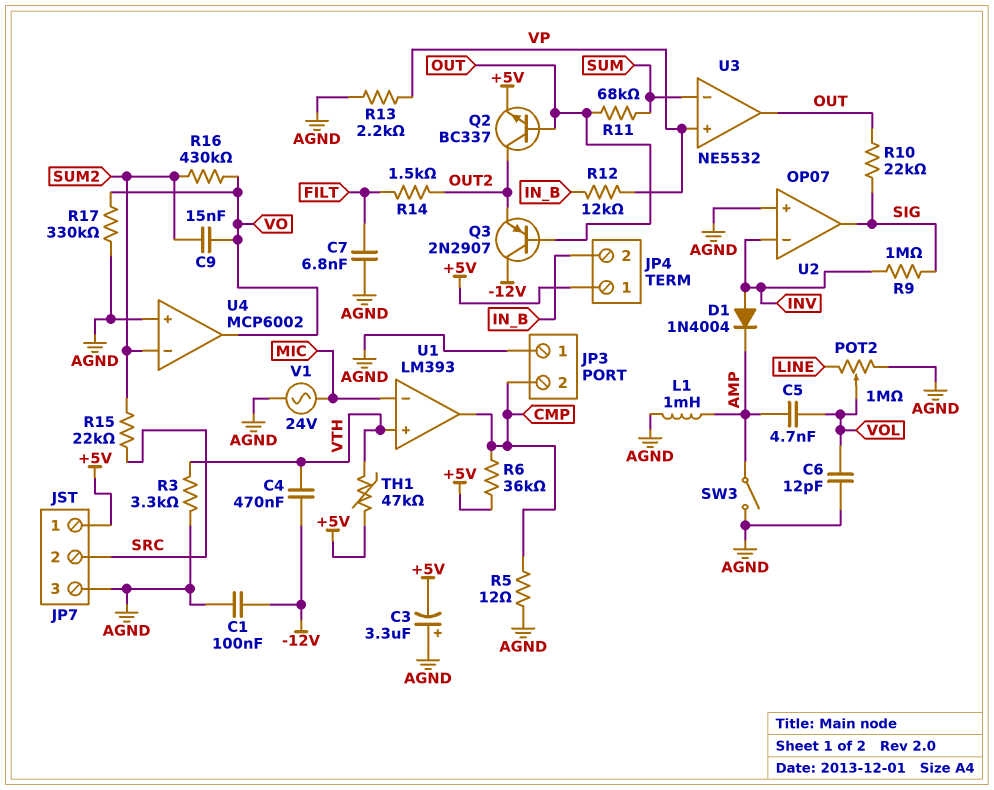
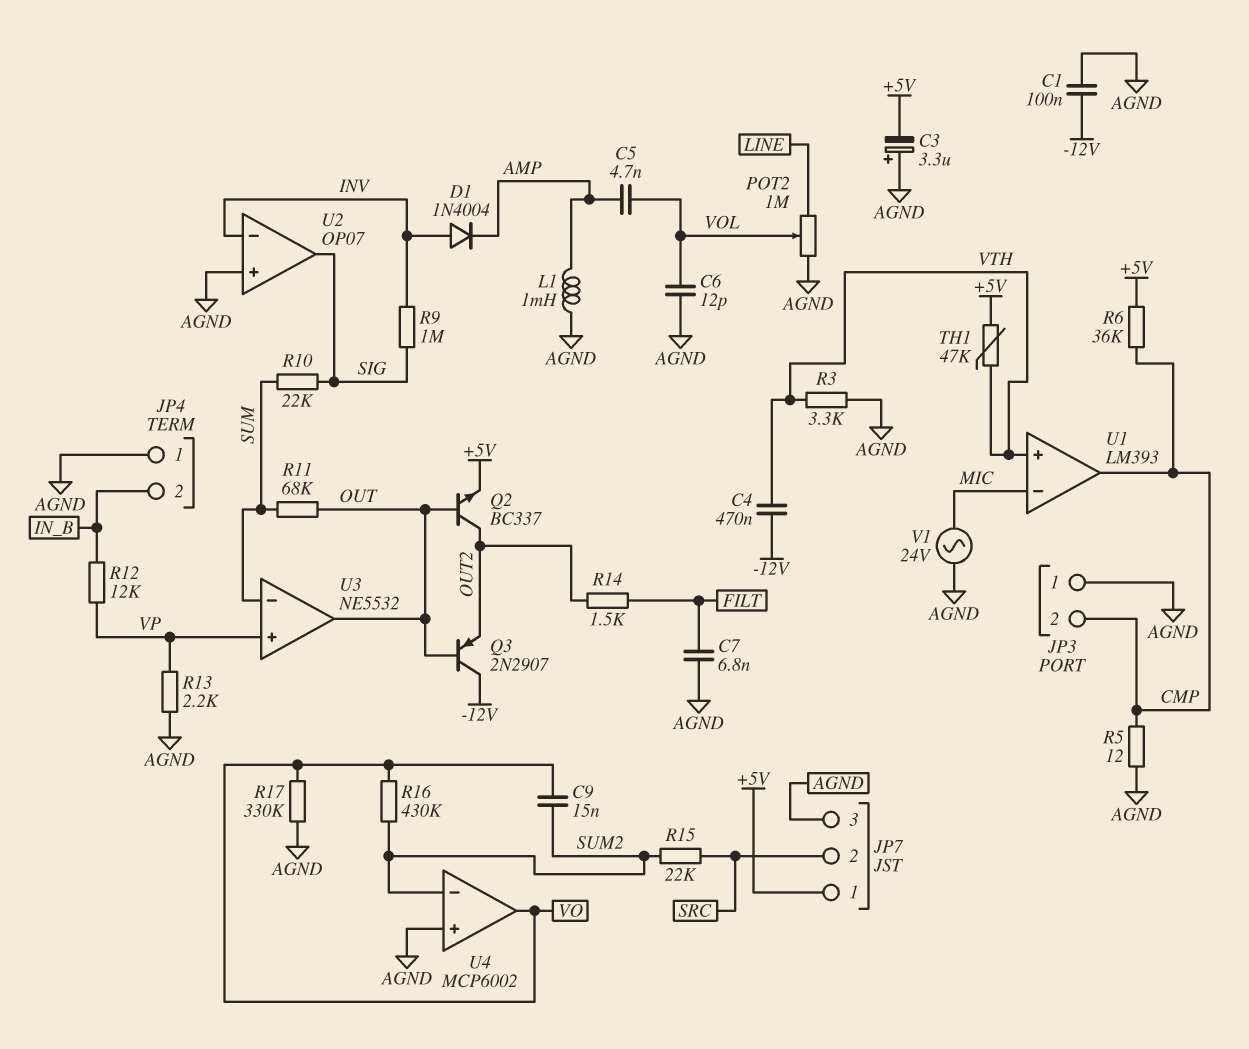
JP4 pin 1: +5V -> AGND
R10: 22k (OUT, SIG) -> 22k (SIG, SUM)
SW3: switch (AGND, AMP) -> none

